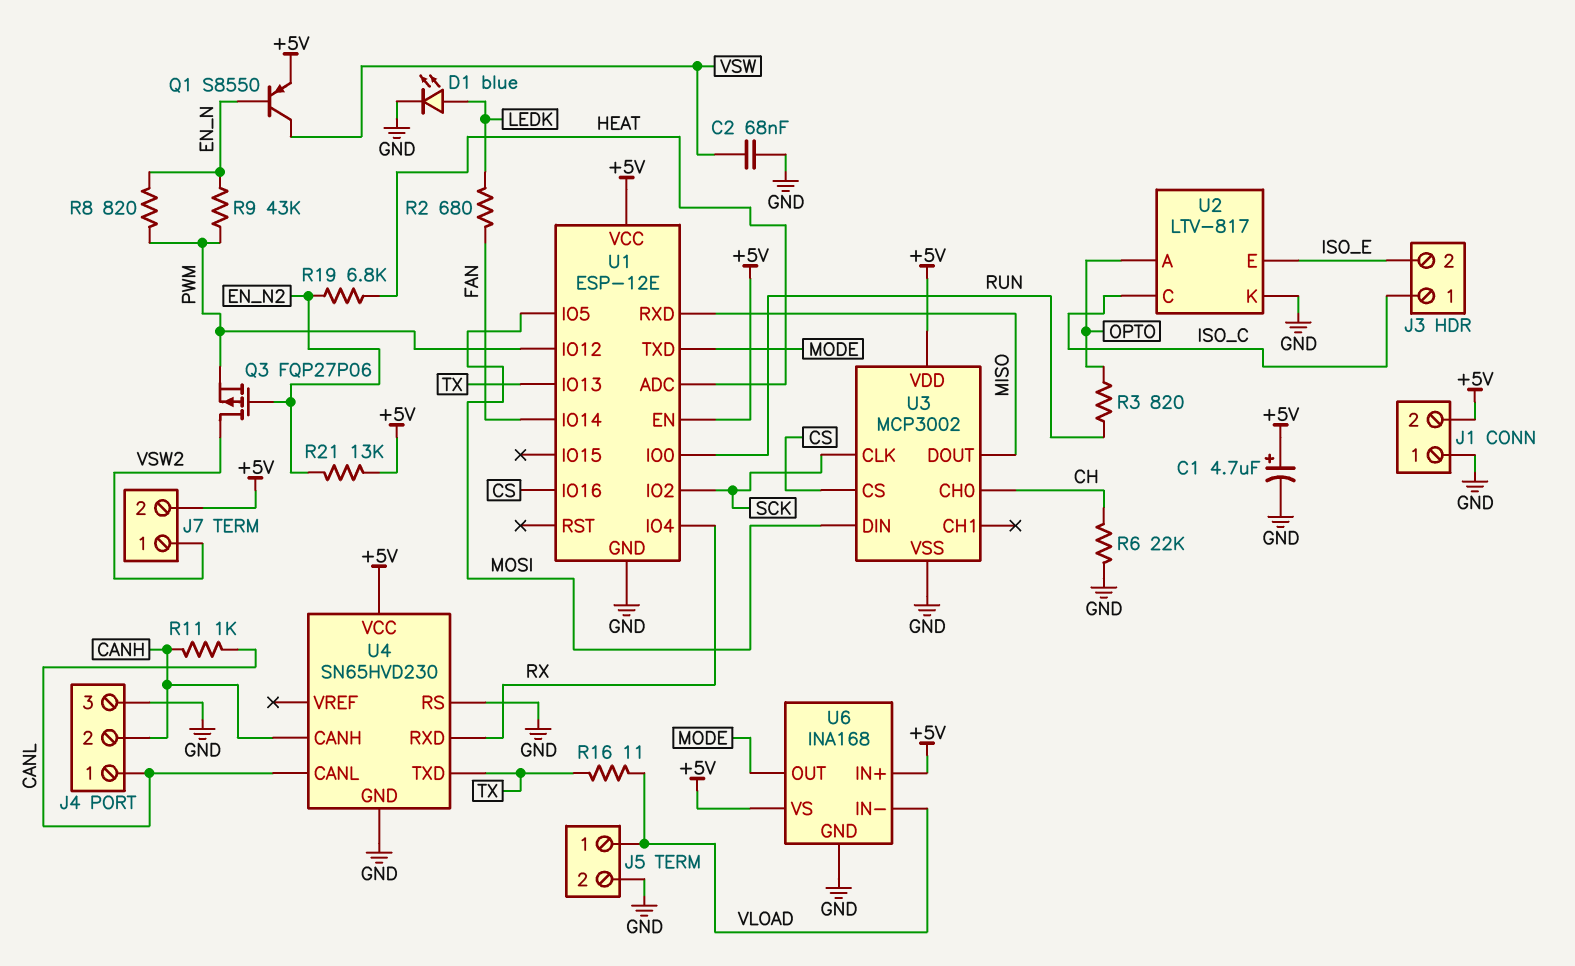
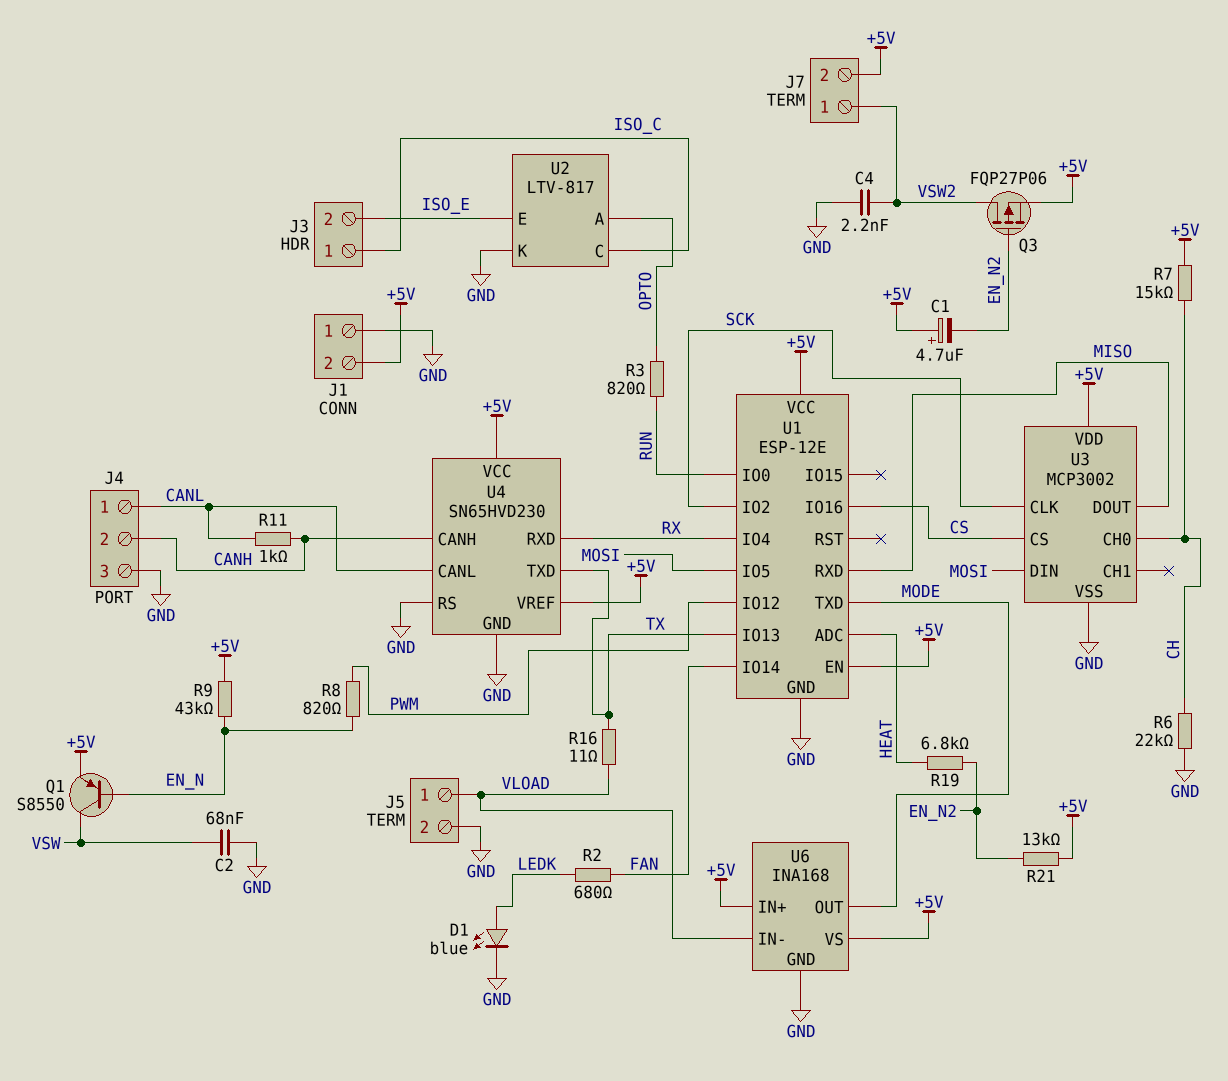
C1: 4.7uF (plus +5V, minus GND) -> 4.7uF (plus +5V, minus EN_N2)
C4: none -> 2.2nF (GND, VSW2)
Q3: PMOS FQP27P06 (G EN_N2, D VSW2, S PWM) -> PMOS FQP27P06 (G EN_N2, D VSW2, S +5V)
R7: none -> 15k (+5V, CH)
R9: 43k (EN_N, PWM) -> 43k (+5V, EN_N)
U4 pin VREF: none -> +5V

